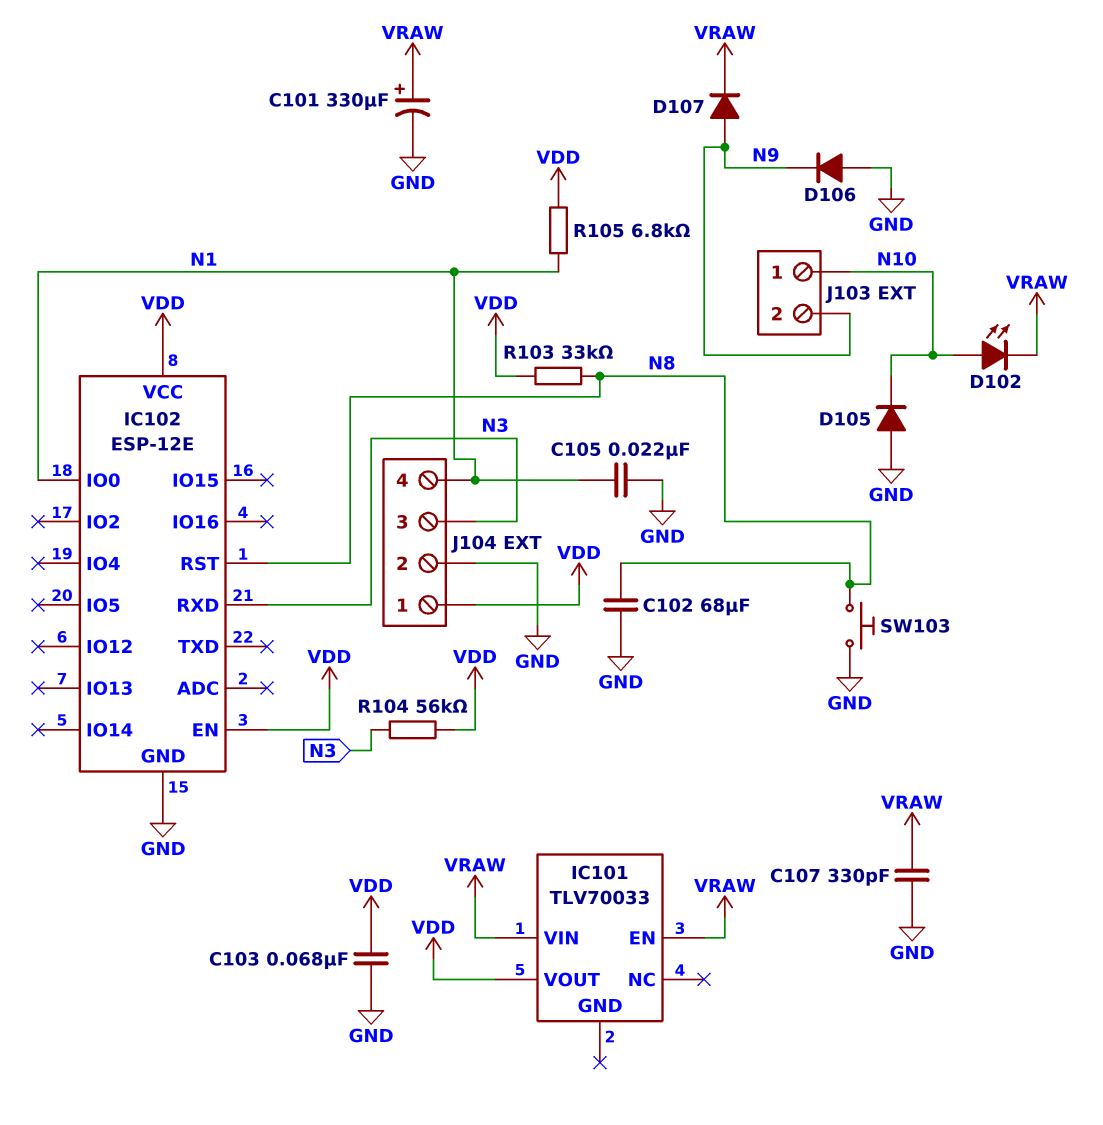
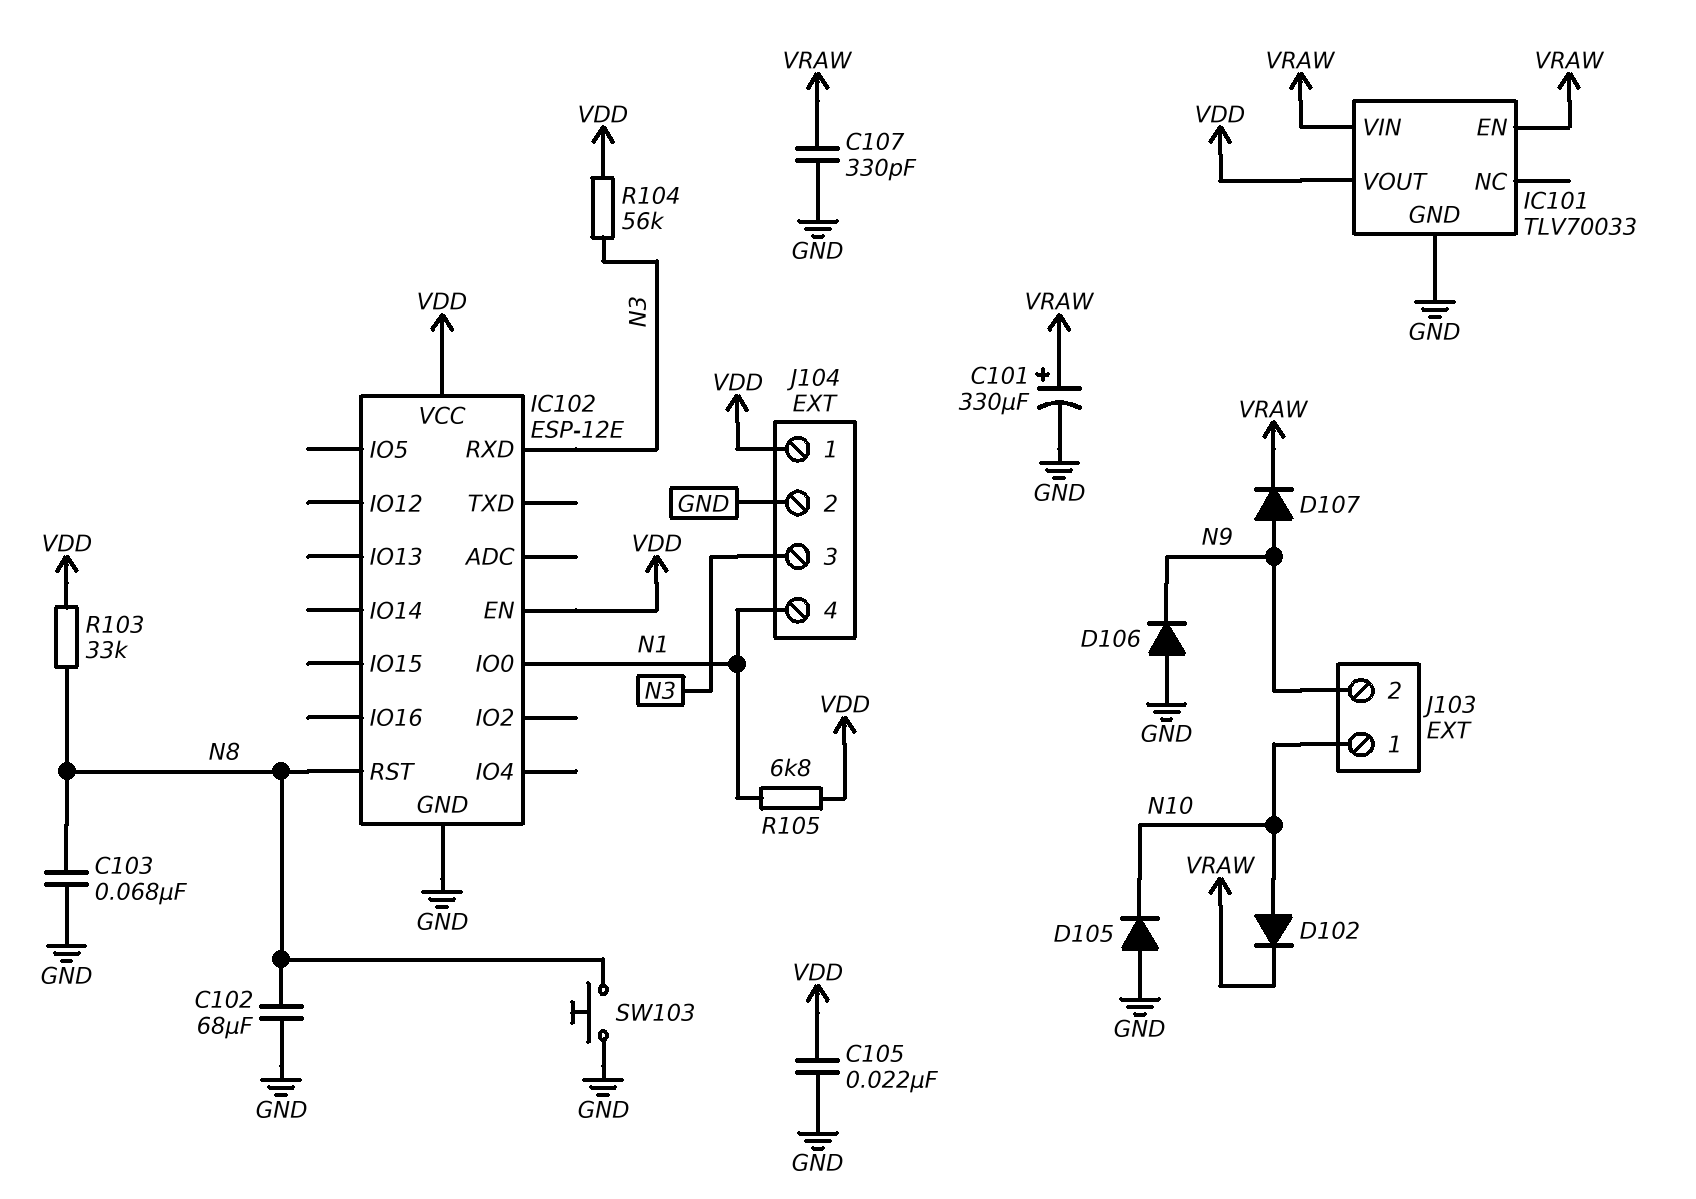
C103: 68nF (GND, VDD) -> 68nF (GND, N8)
C105: 22nF (GND, N1) -> 22nF (GND, VDD)
D102: LED (A N10, K VRAW) -> diode (A N10, K VRAW)
IC101 pin GND: none -> GND

